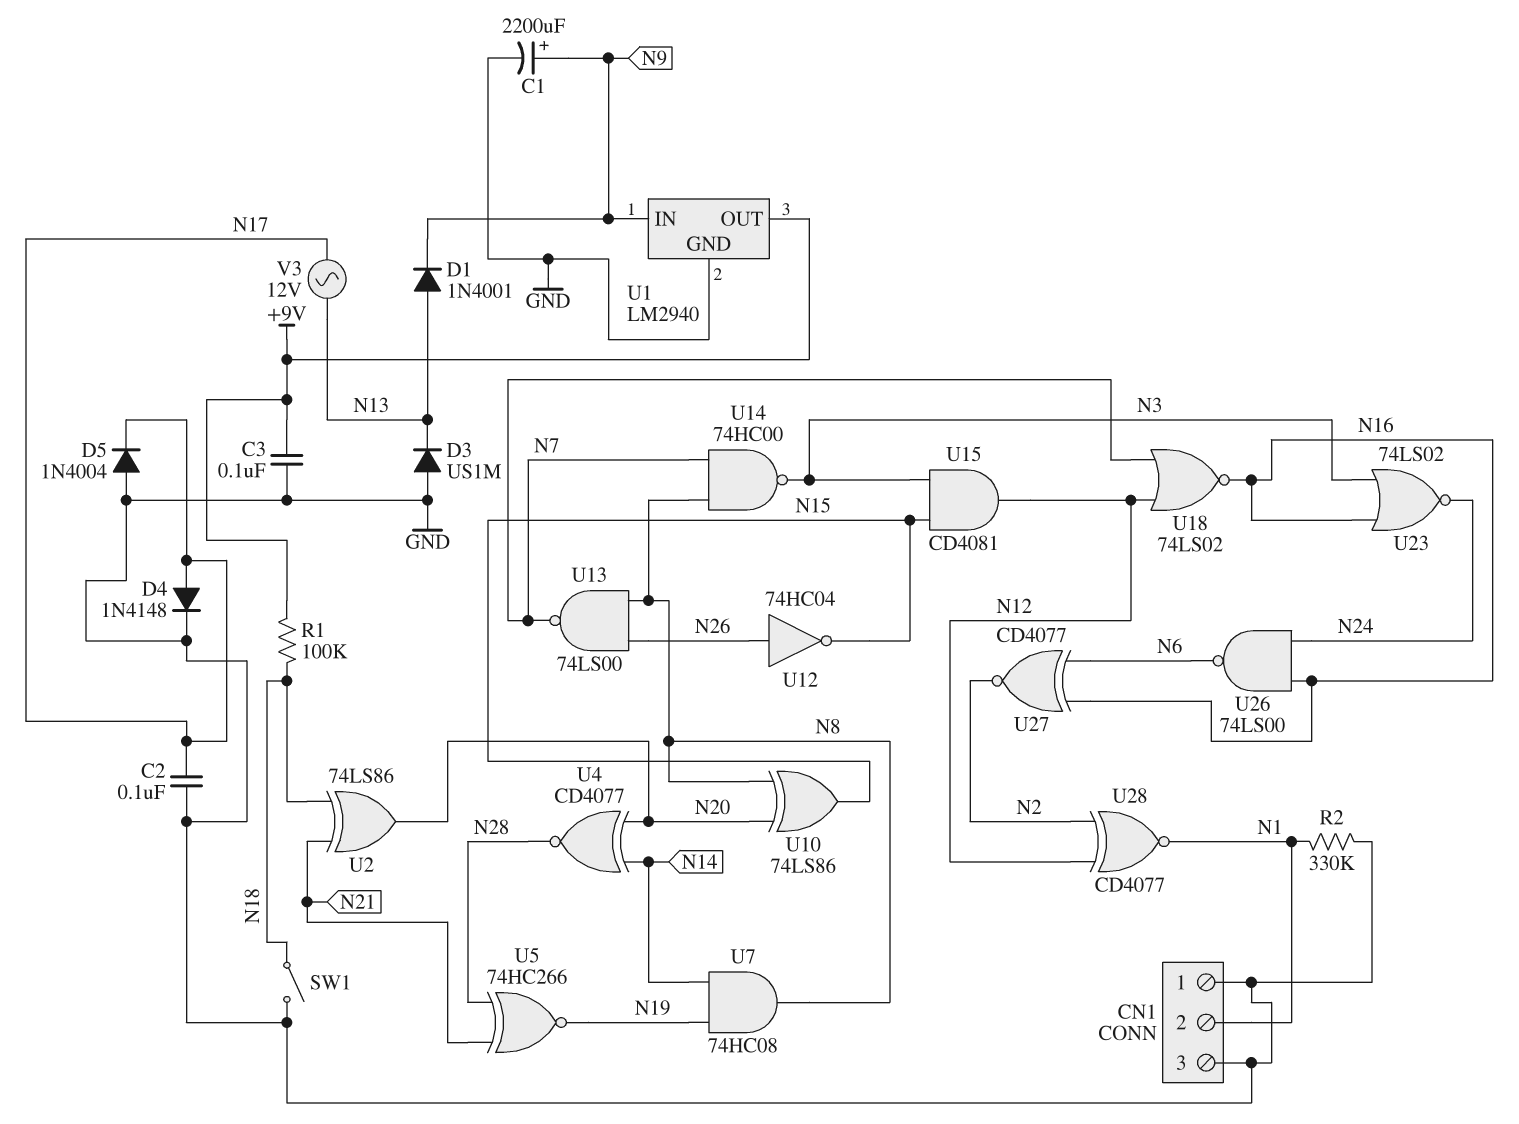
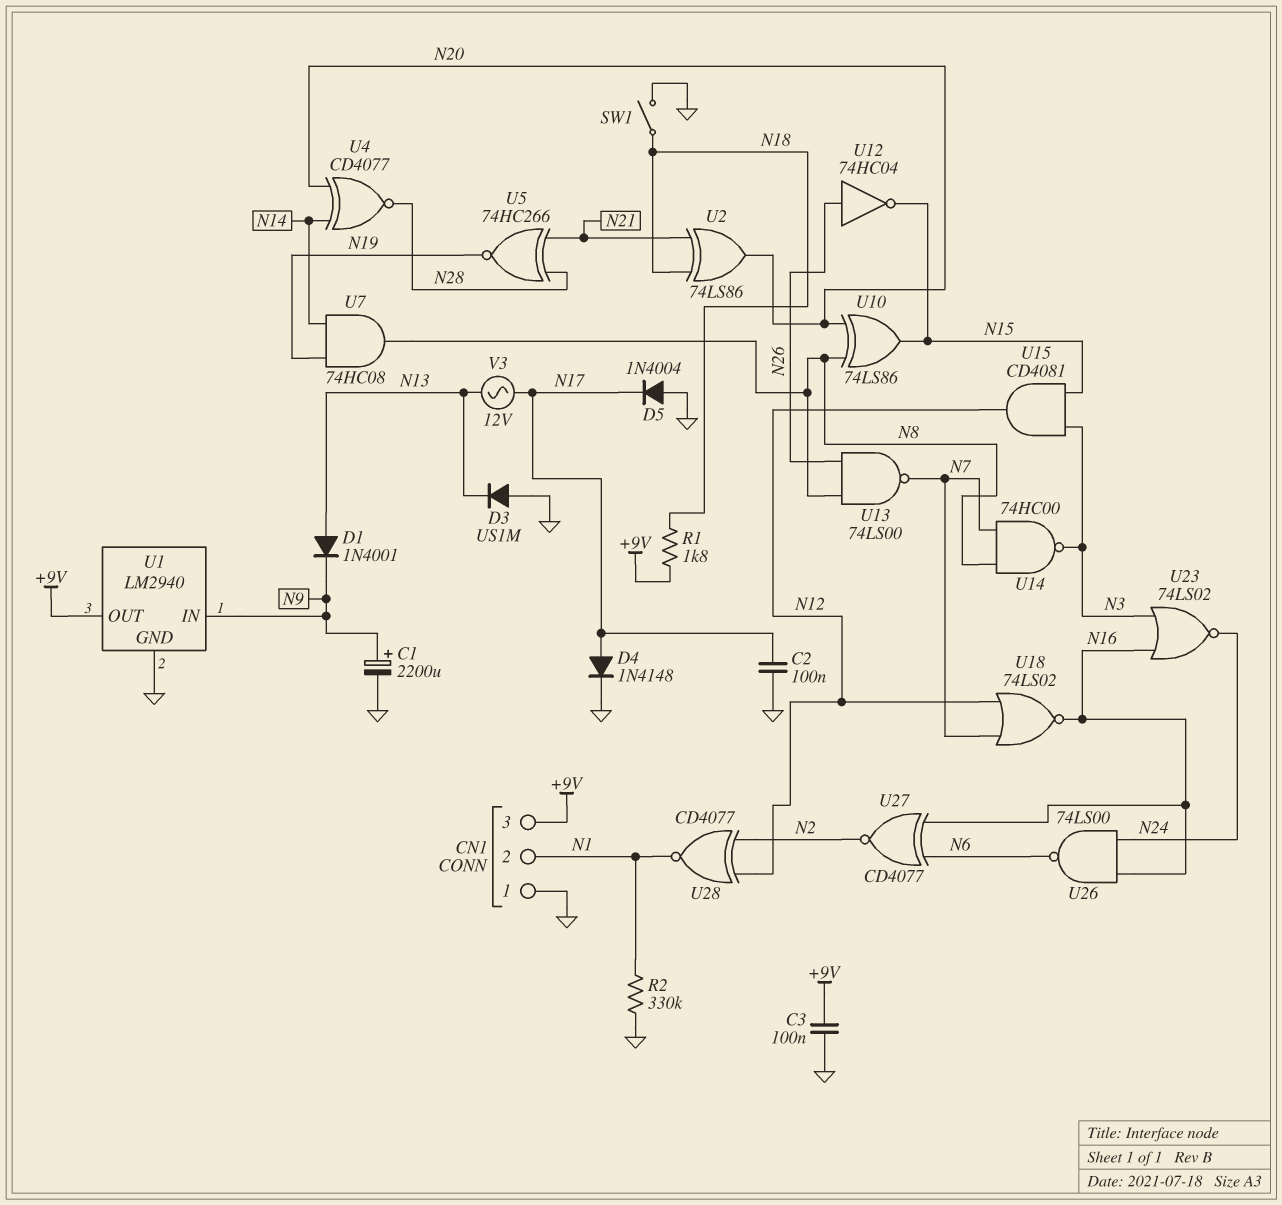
CN1 pin 3: GND -> +9V
R1: 100k (+9V, N18) -> 1.8k (+9V, N18)

